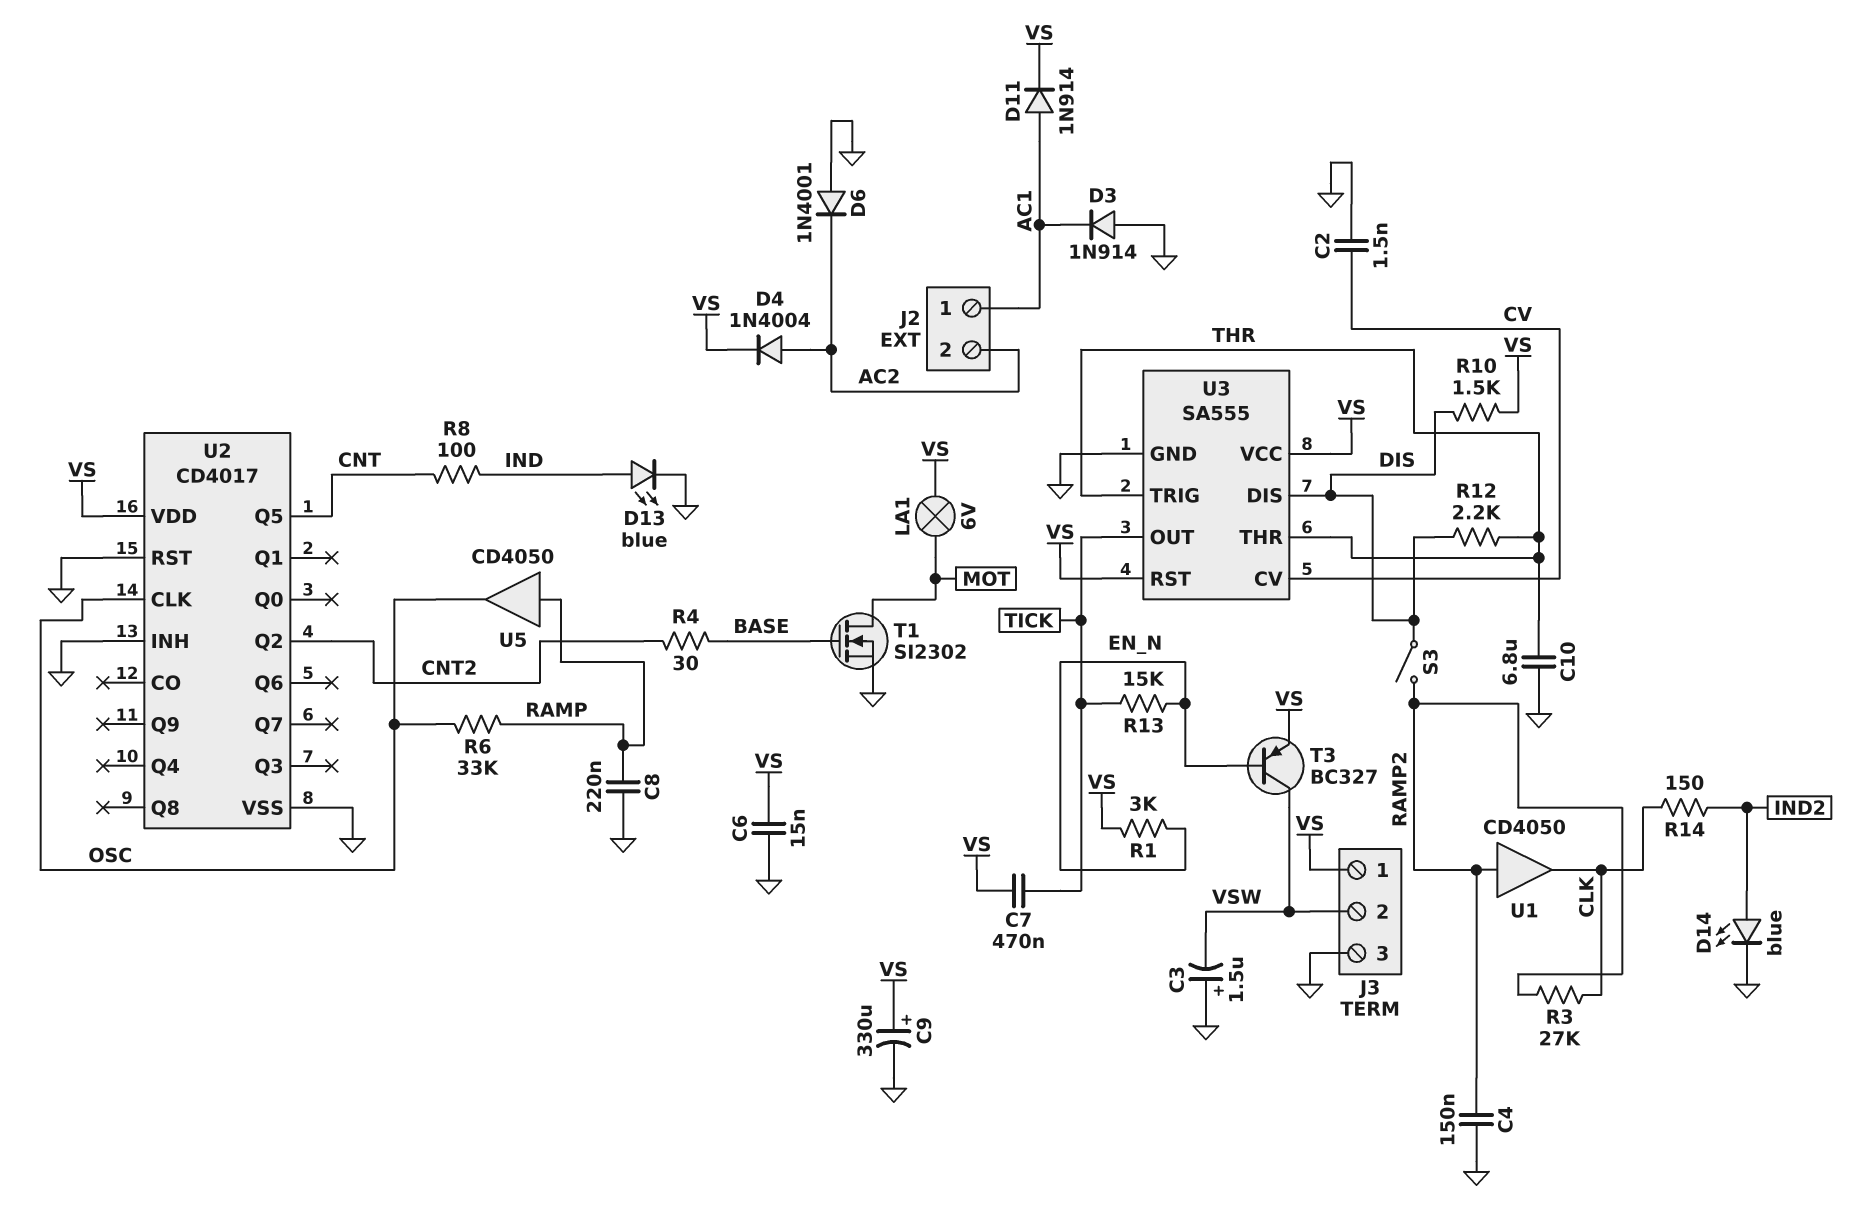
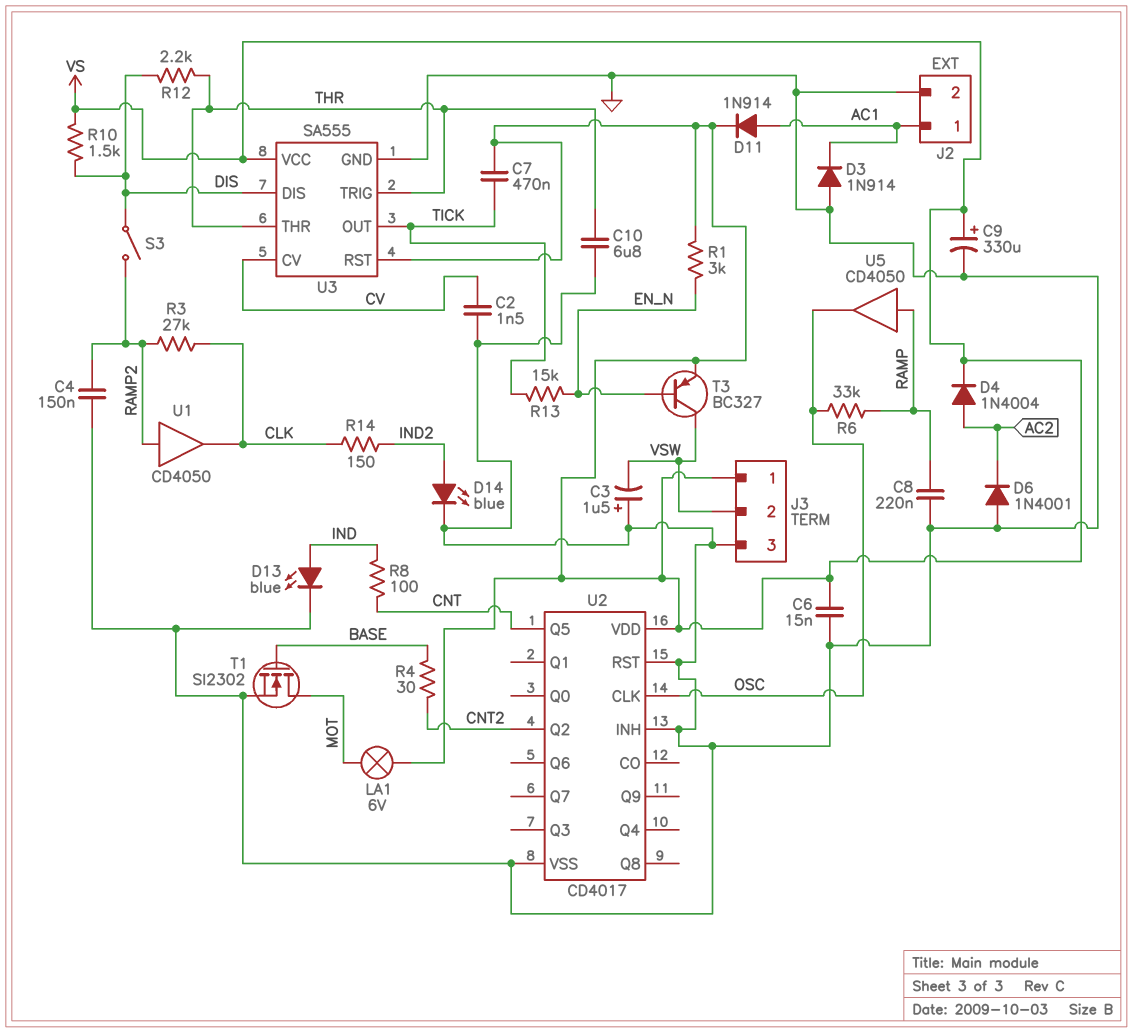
J2 pin 2: AC2 -> GND

